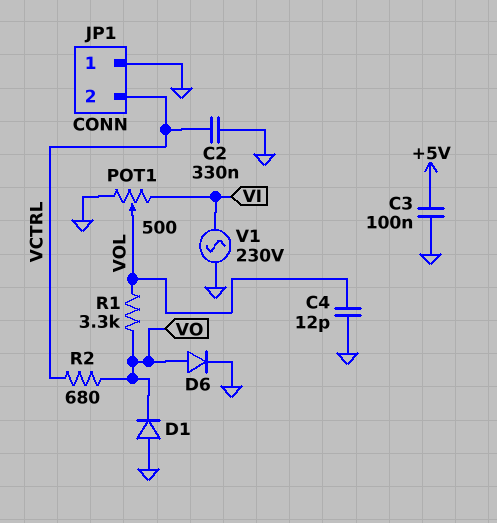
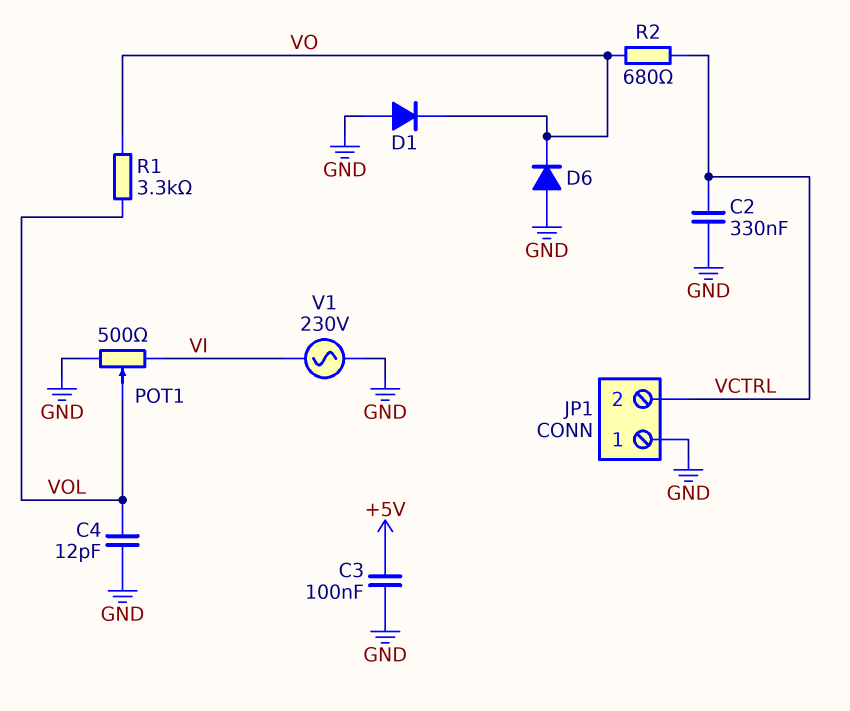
D6: diode (A VO, K GND) -> diode (A GND, K VO)

